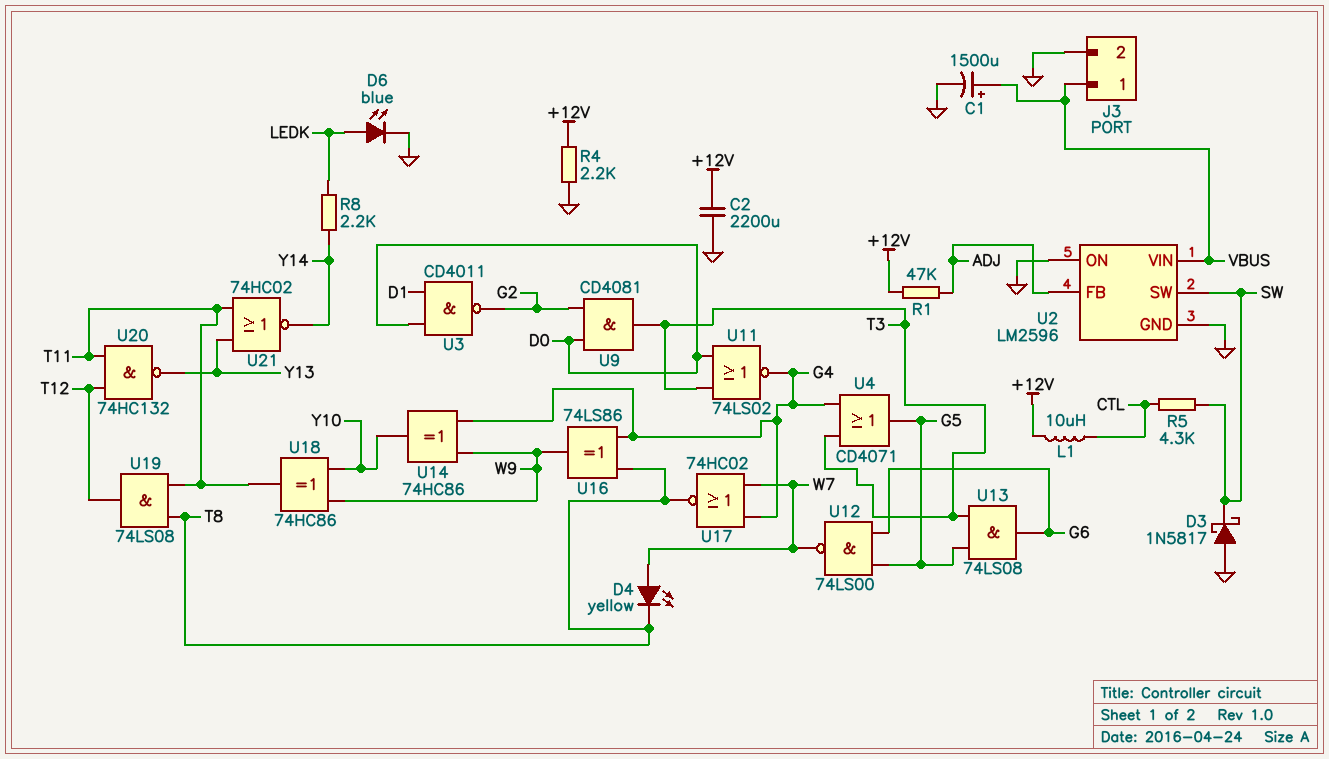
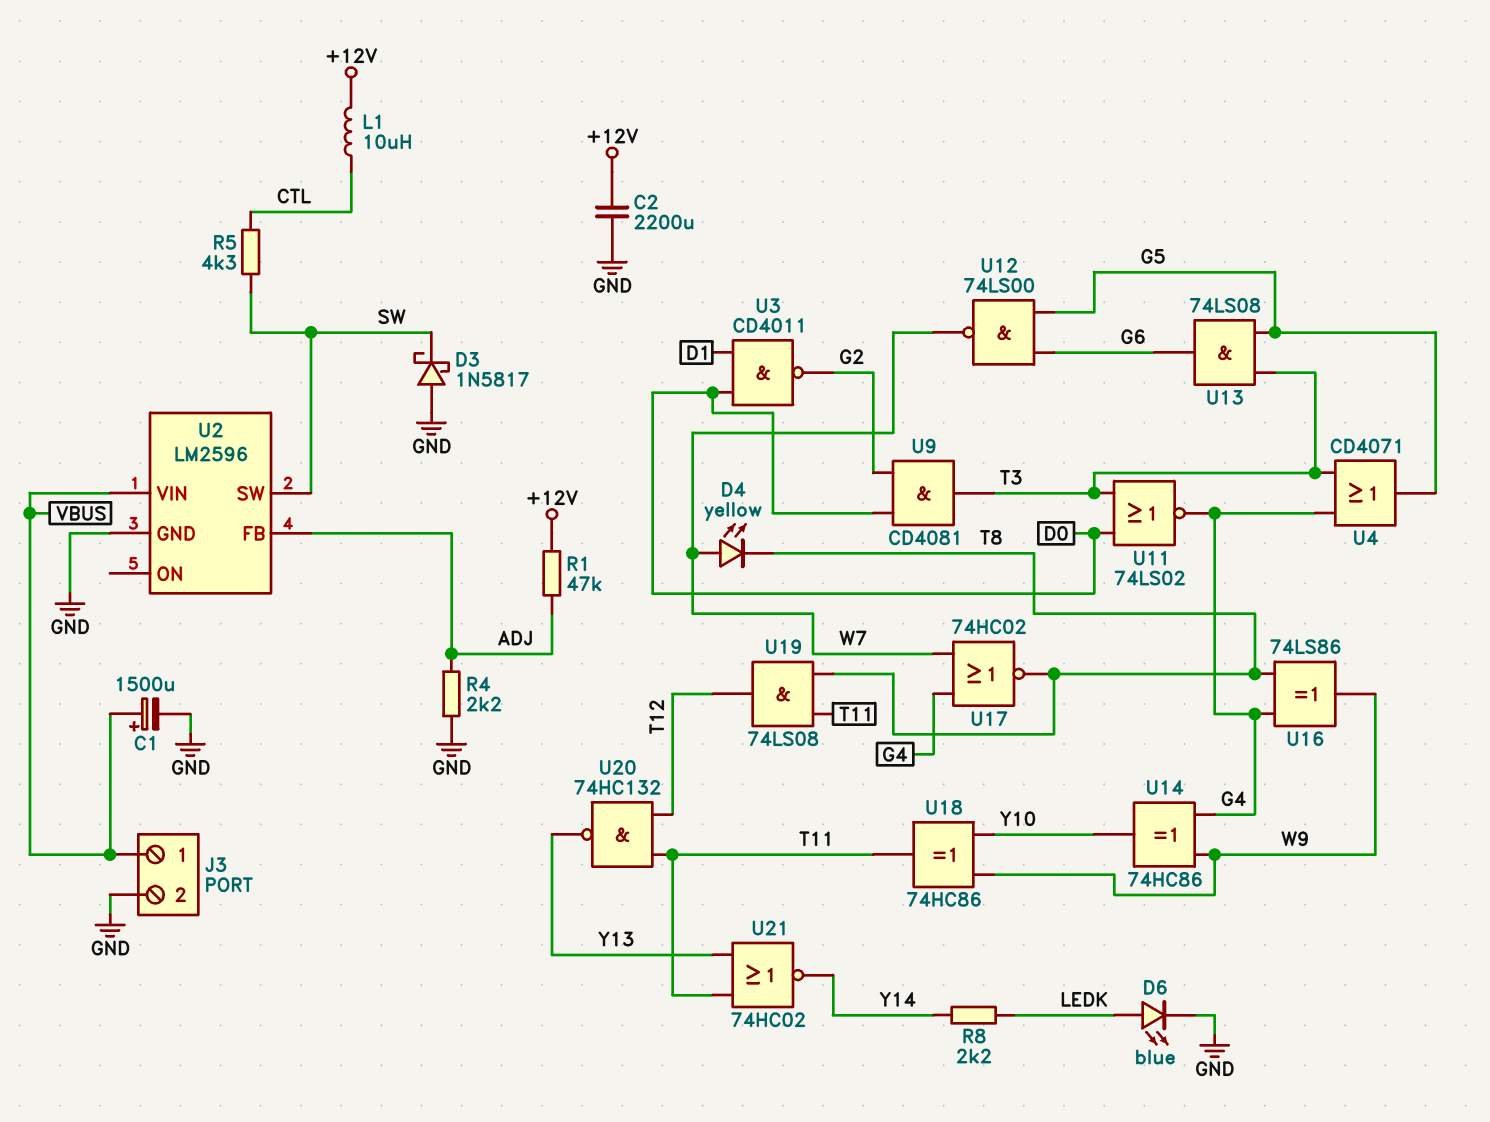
R4: 2.2k (+12V, GND) -> 2.2k (ADJ, GND)
U2 pin ON: GND -> none

